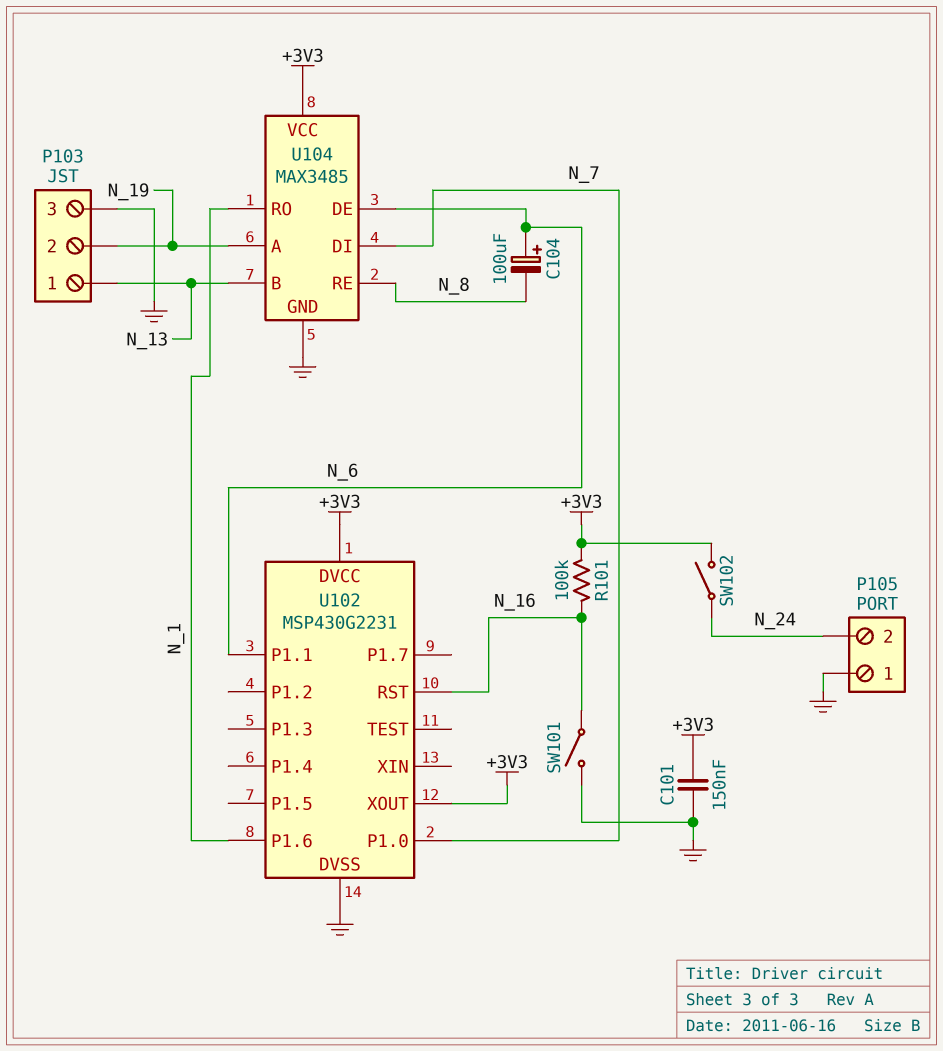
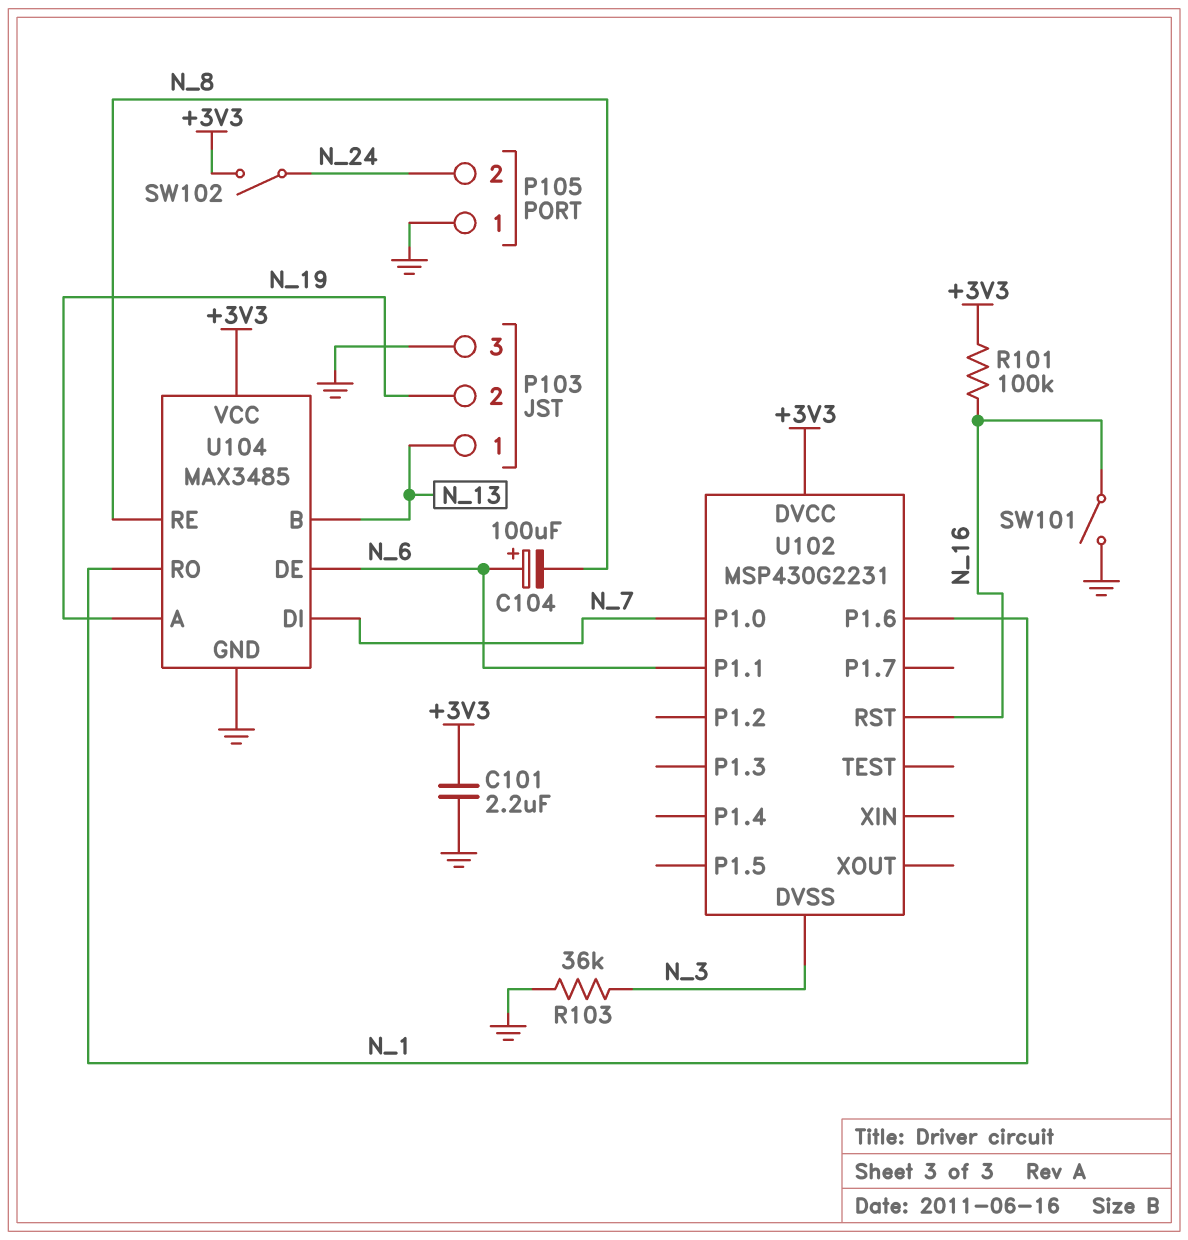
C101: 150nF (+3V3, GND) -> 2.2uF (+3V3, GND)
R103: none -> 36k (GND, N_3)
U102 pin DVSS: GND -> N_3
U102 pin XOUT: +3V3 -> none

